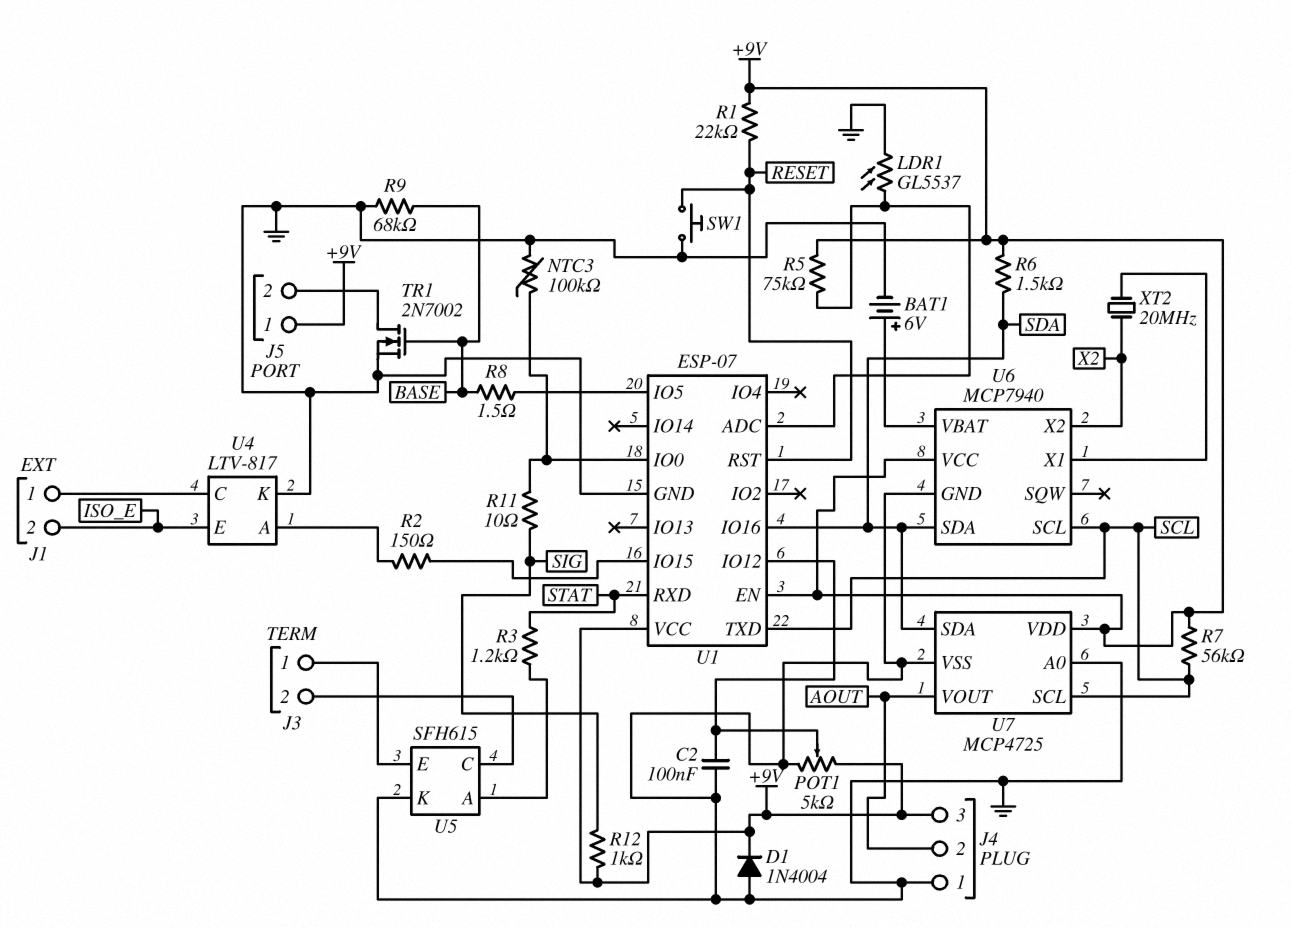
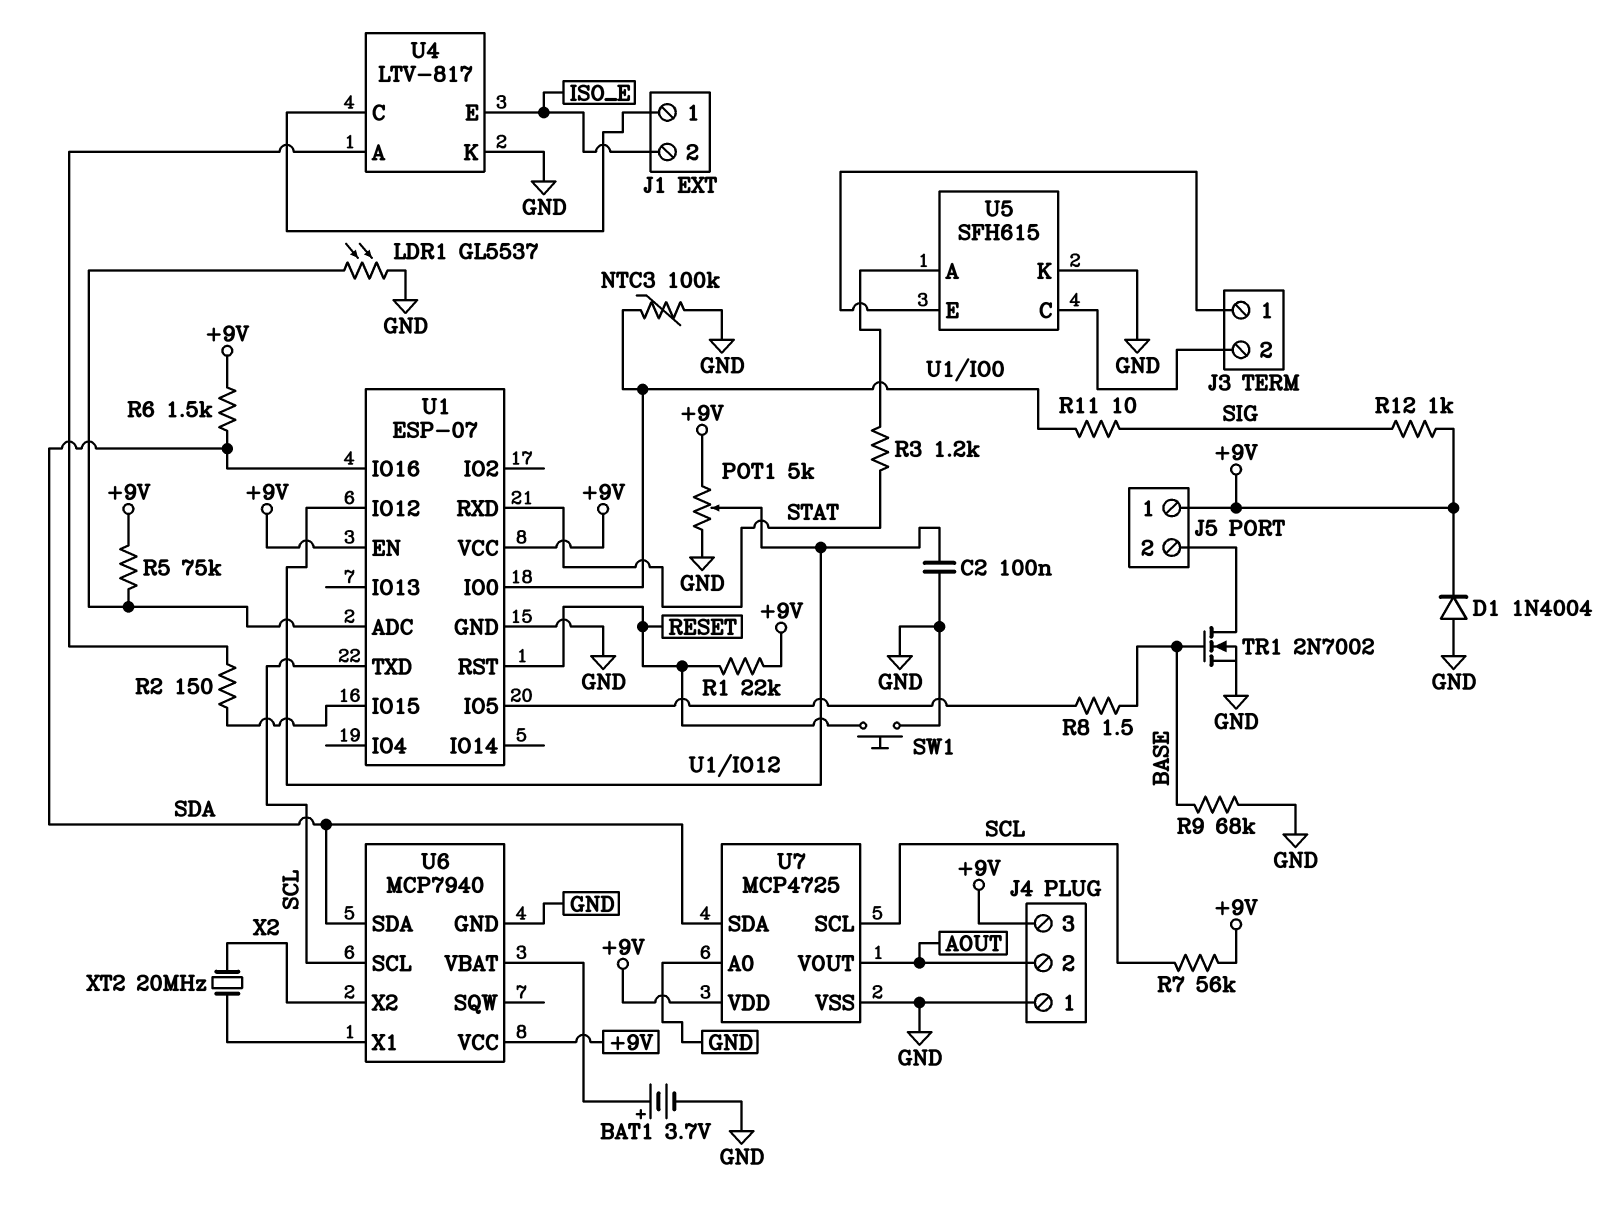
BAT1: 6V (plus U6/VBAT, minus GND) -> 3.7V (plus U6/VBAT, minus GND)

